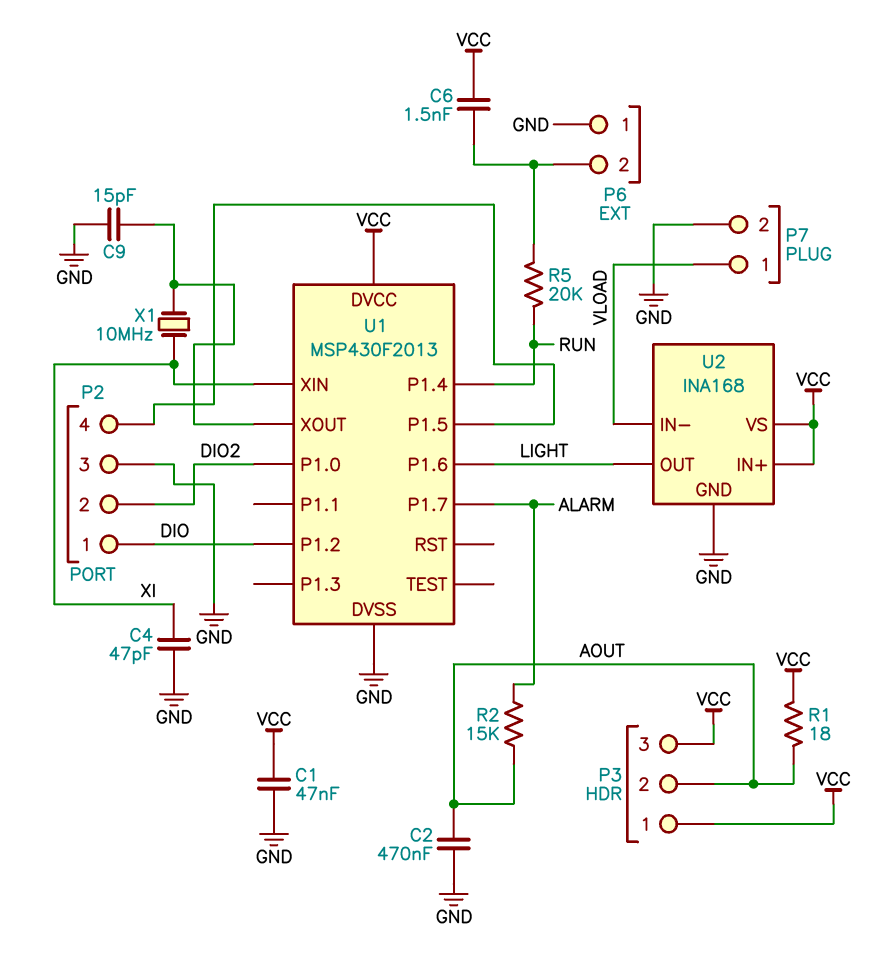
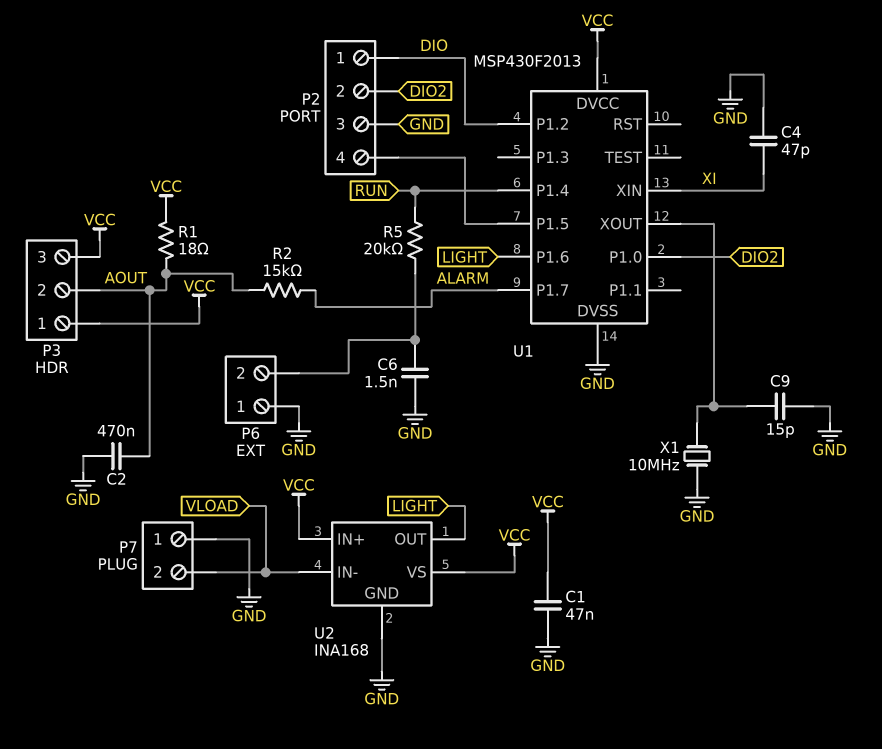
C6: 1.5nF (P6/2, VCC) -> 1.5nF (GND, P6/2)
P7 pin 1: VLOAD -> GND
P7 pin 2: GND -> VLOAD
X1: 10MHz (U1/XOUT, XI) -> 10MHz (GND, U1/XOUT)

